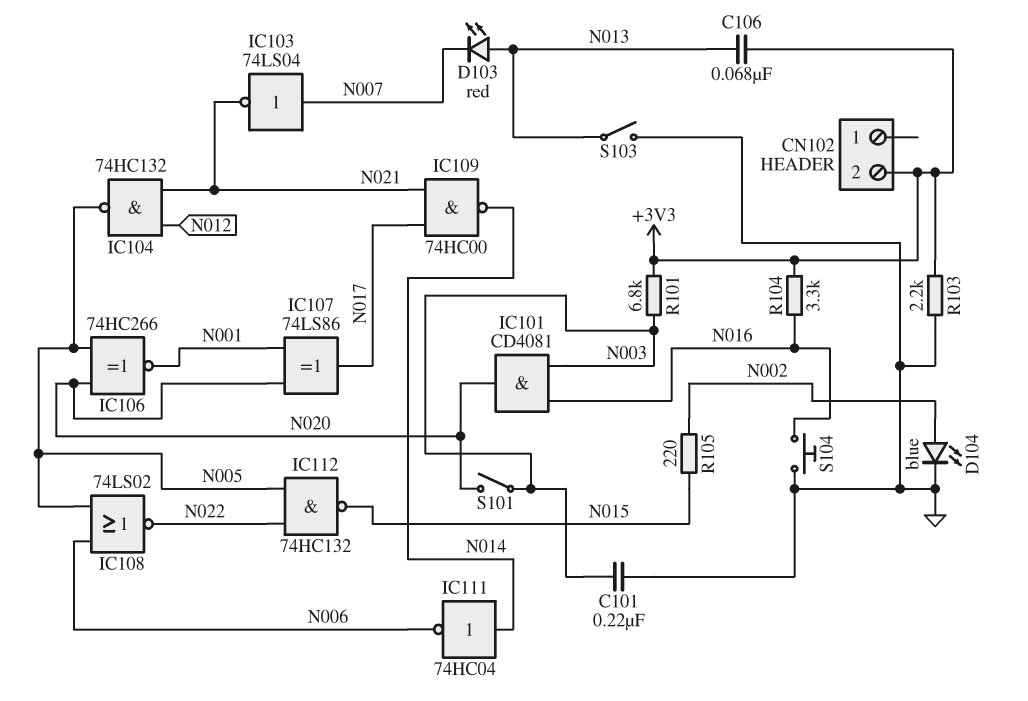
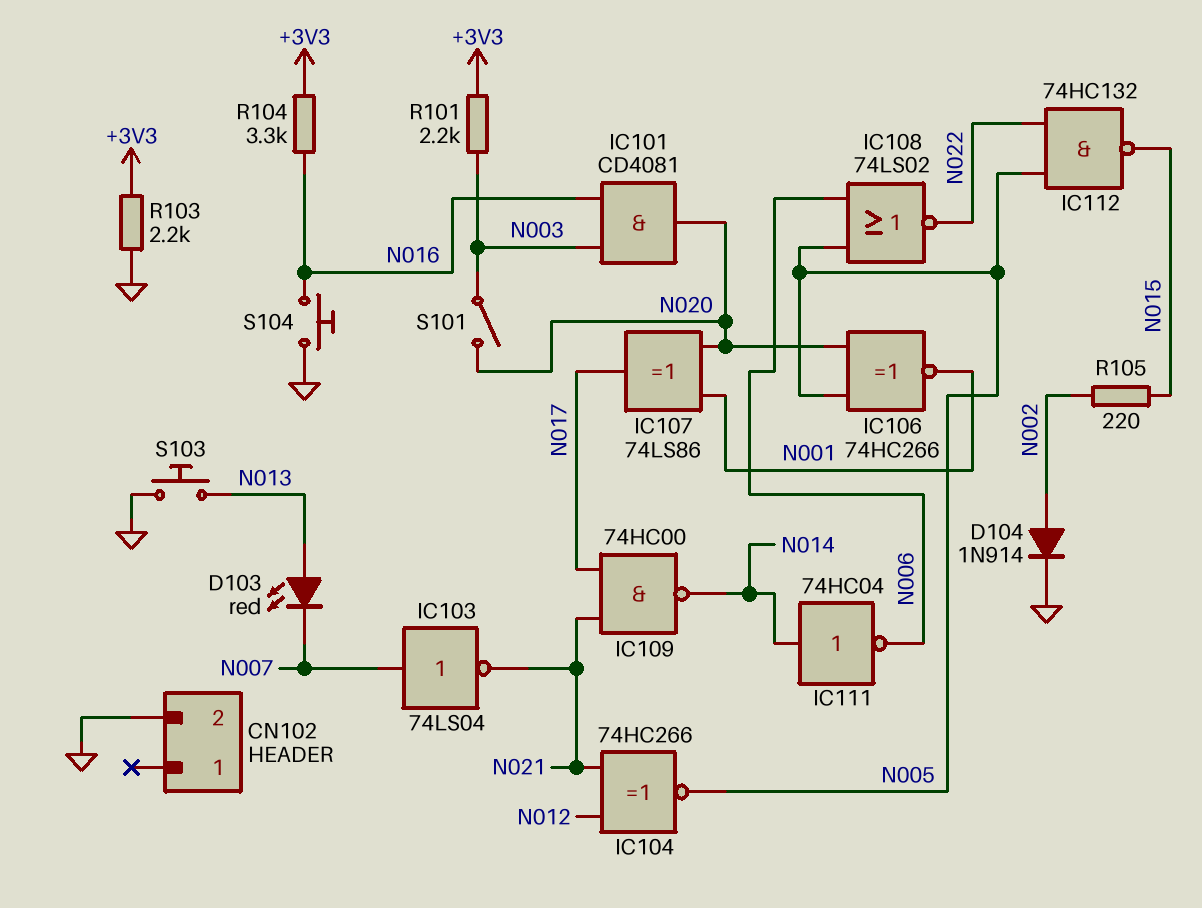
C101: 220nF (GND, N003) -> none
C106: 68nF (+3V3, N013) -> none
CN102 pin 2: +3V3 -> GND
D104: LED blue (A N002, K GND) -> diode 1N914 (A N002, K GND)
IC104: NAND 74HC132 (in N012, in N021, out N005) -> XNOR 74HC266 (in N012, in N021, out N005)
R101: 6.8k (+3V3, N003) -> 2.2k (+3V3, N003)
S103: switch (GND, N013) -> button (GND, N013)

